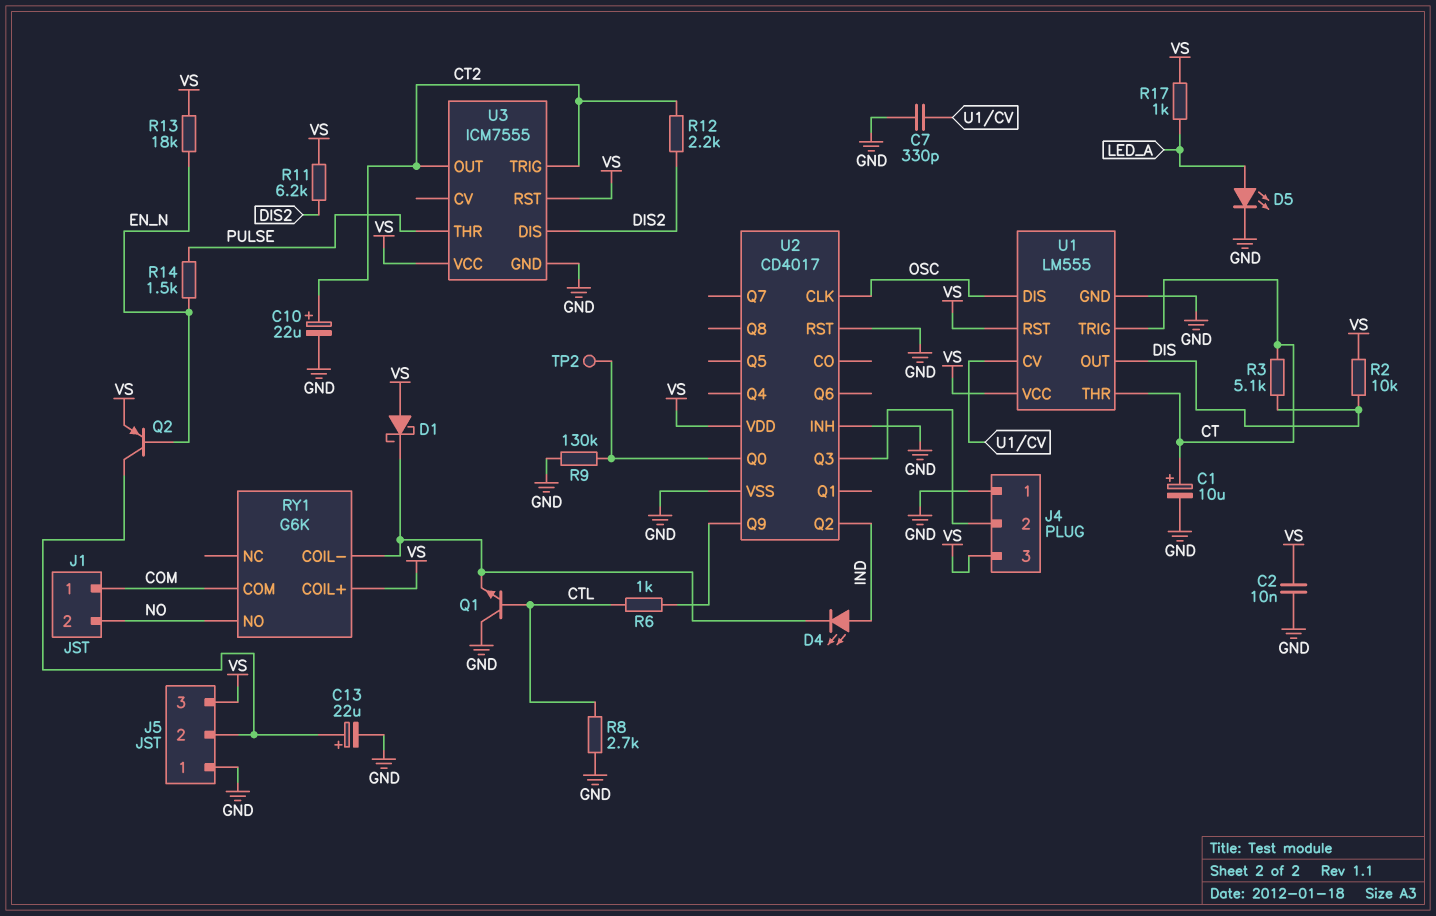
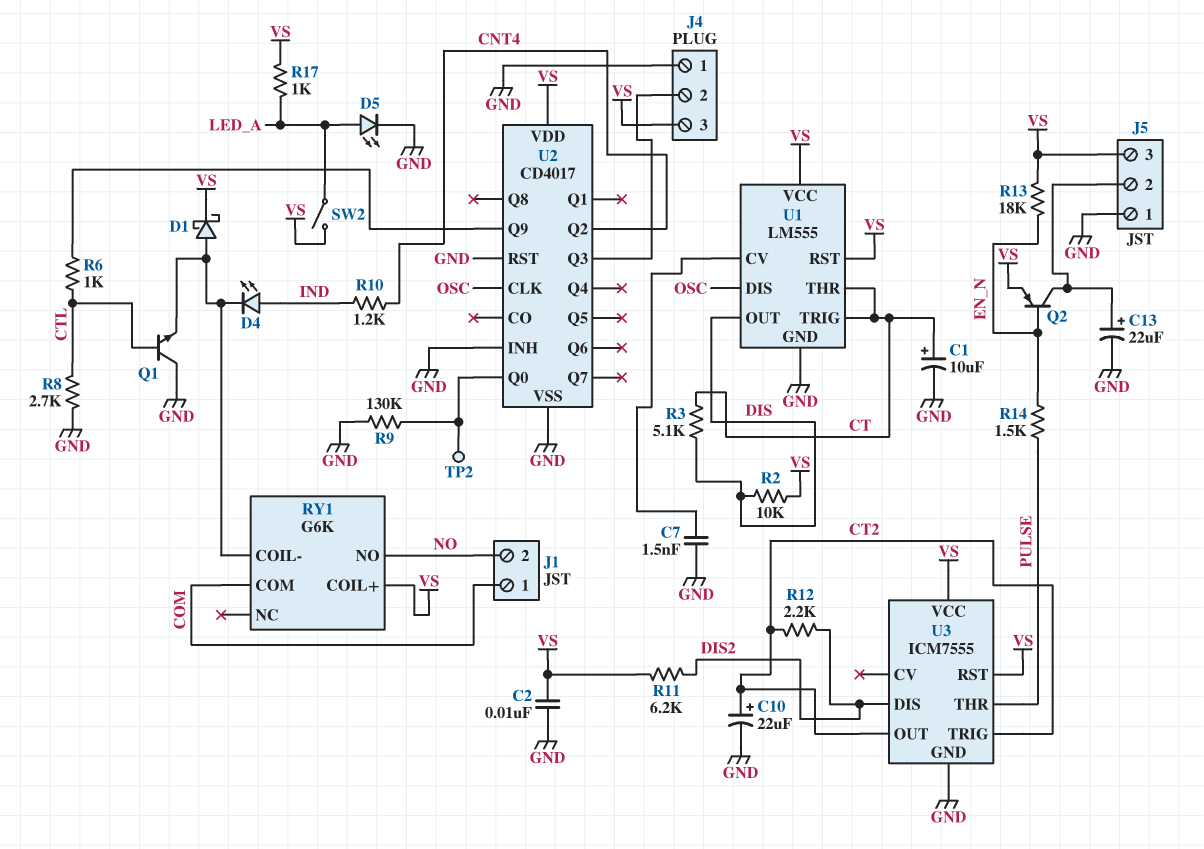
C7: 330pF (GND, U1/CV) -> 1.5nF (GND, U1/CV)
D1: schottky (A VS, K RY1/COIL-) -> schottky (A RY1/COIL-, K VS)
R10: none -> 1.2k (CNT4, IND)
SW2: none -> switch (LED_A, VS)
U2 pin Q2: IND -> CNT4

